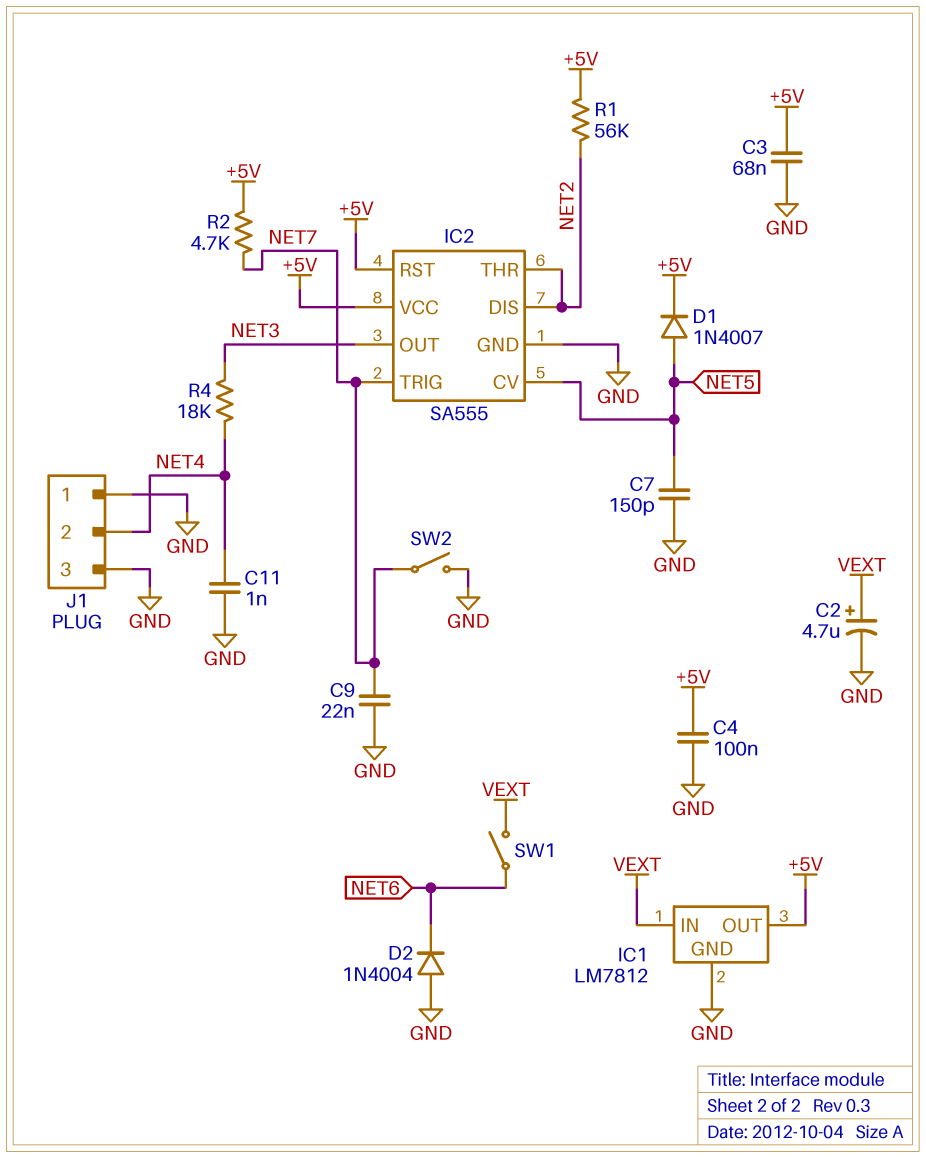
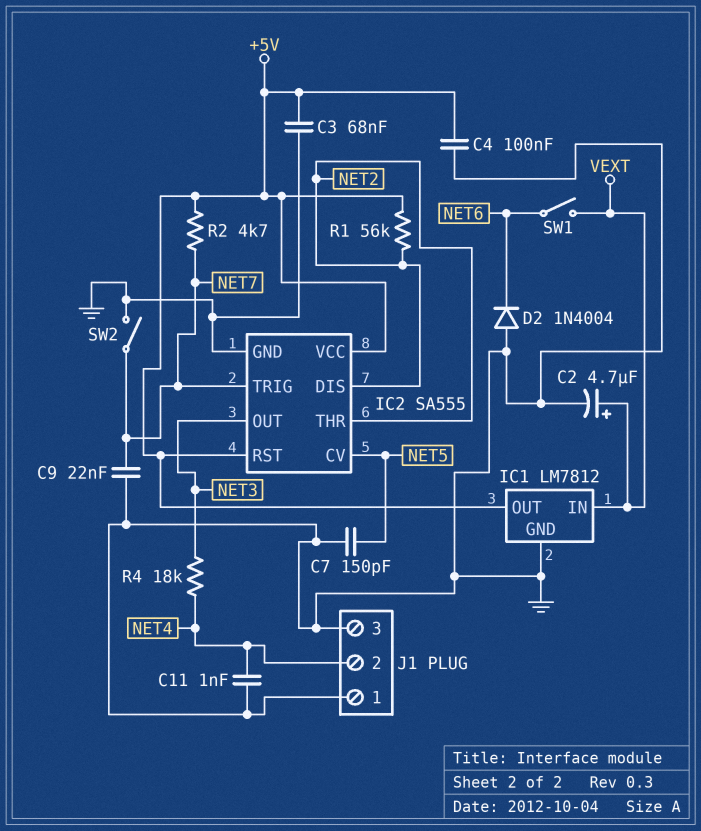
D1: diode 1N4007 (A NET5, K +5V) -> none

